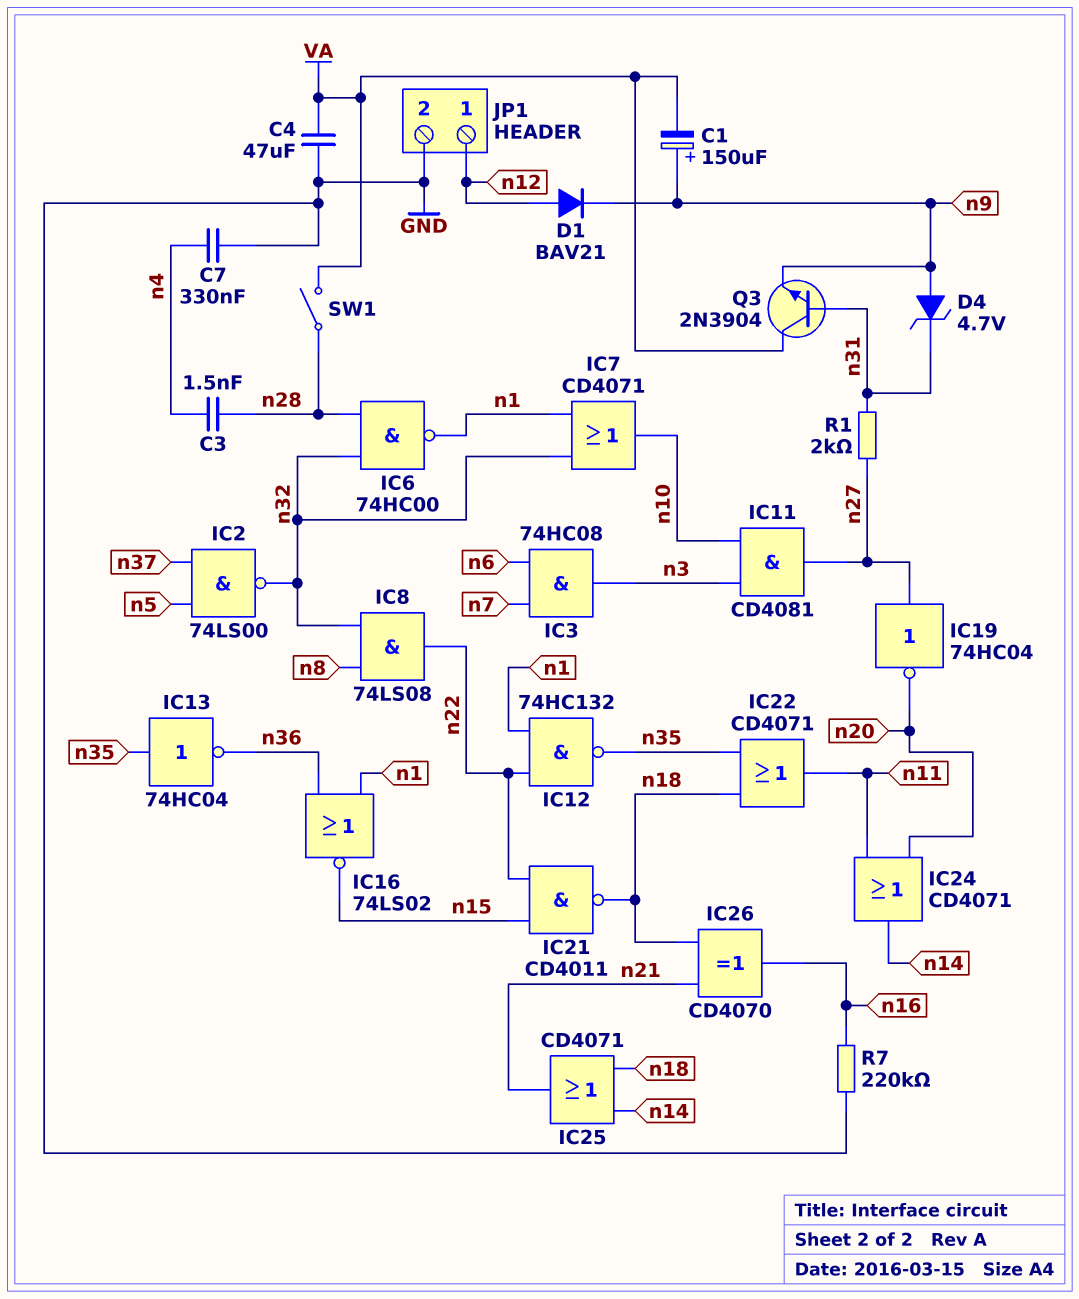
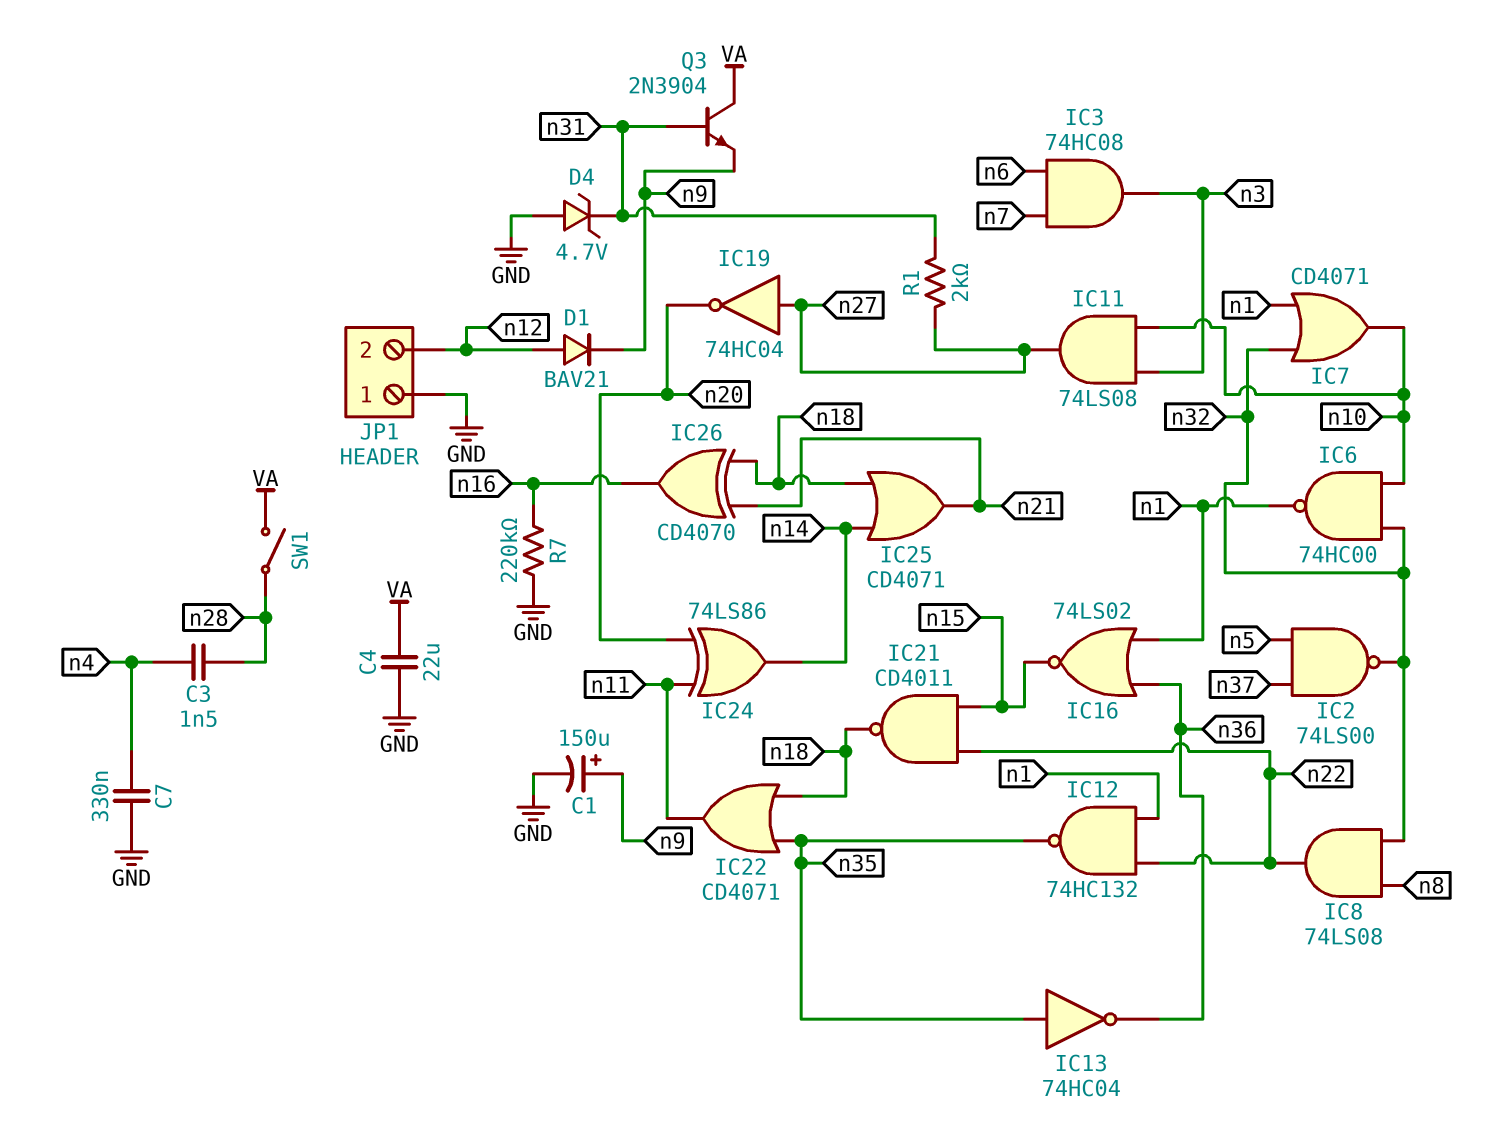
C1: 150uF (plus n9, minus VA) -> 150uF (plus n9, minus GND)
C4: 47uF (GND, VA) -> 22uF (GND, VA)
D4: zener 4.7V (A n9, K n31) -> zener 4.7V (A GND, K n31)
IC6: NAND 74HC00 (in n28, in n32, out n1) -> NAND 74HC00 (in n10, in n32, out n1)
IC11: AND CD4081 (in n3, in n10, out n27) -> AND 74LS08 (in n3, in n10, out n27)
IC24: OR CD4071 (in n11, in n20, out n14) -> XOR 74LS86 (in n11, in n20, out n14)
JP1 pin 1: n12 -> GND
JP1 pin 2: GND -> n12

